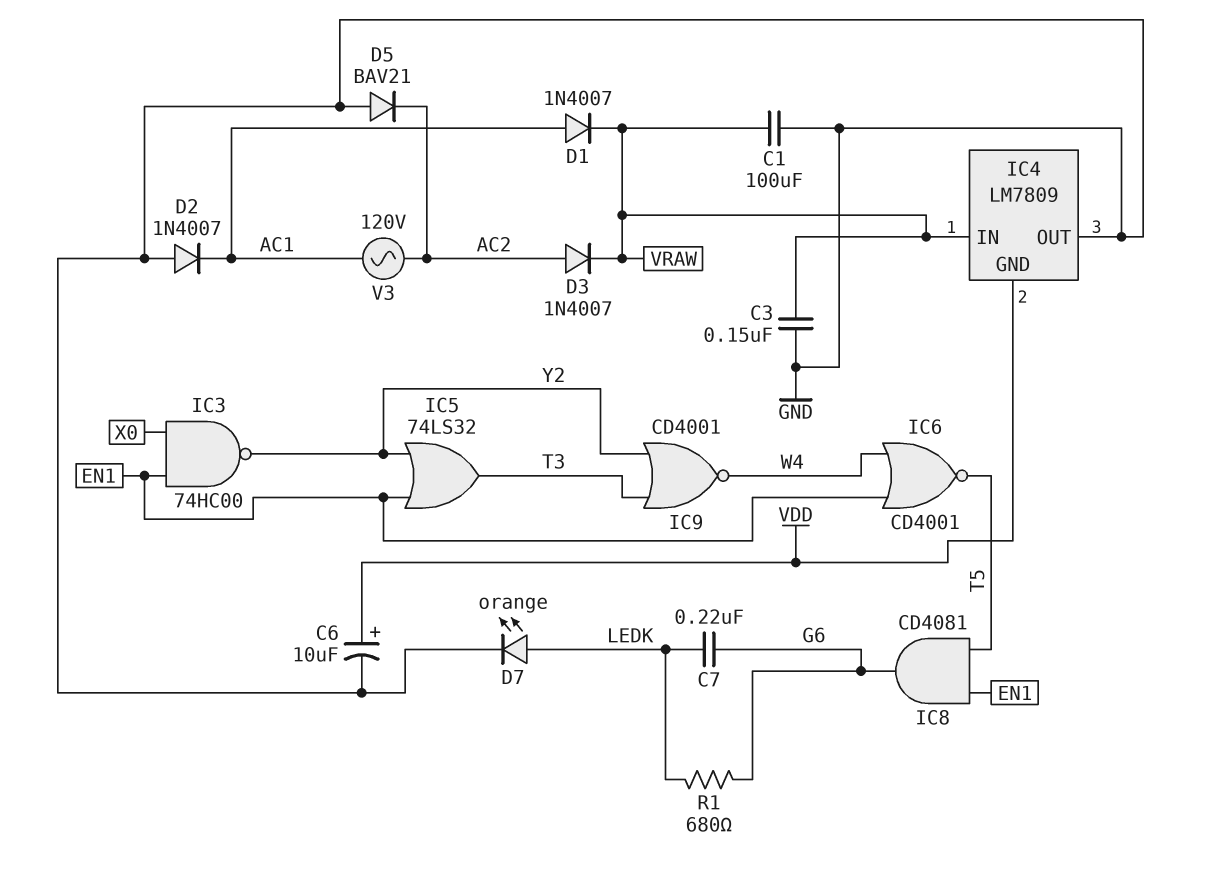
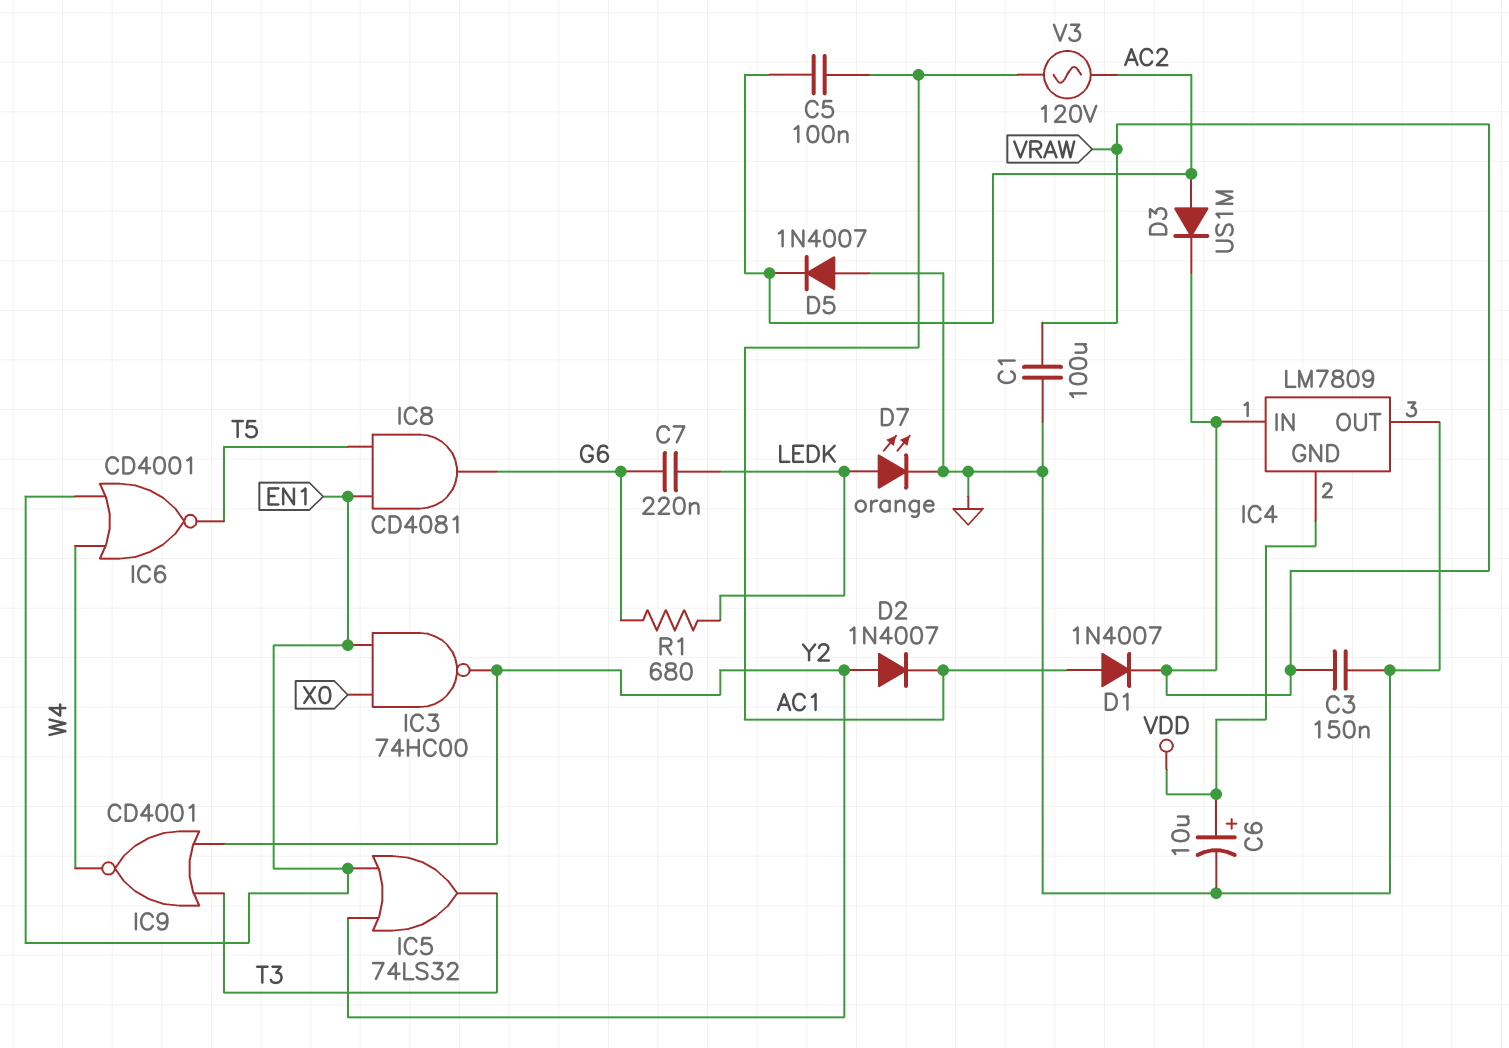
C5: none -> 100nF (AC1, AC2)
D2: diode 1N4007 (A GND, K AC1) -> diode 1N4007 (A Y2, K AC1)
D3: diode 1N4007 (A AC2, K VRAW) -> diode US1M (A AC2, K VRAW)
D5: diode BAV21 (A GND, K AC2) -> diode 1N4007 (A GND, K AC2)

